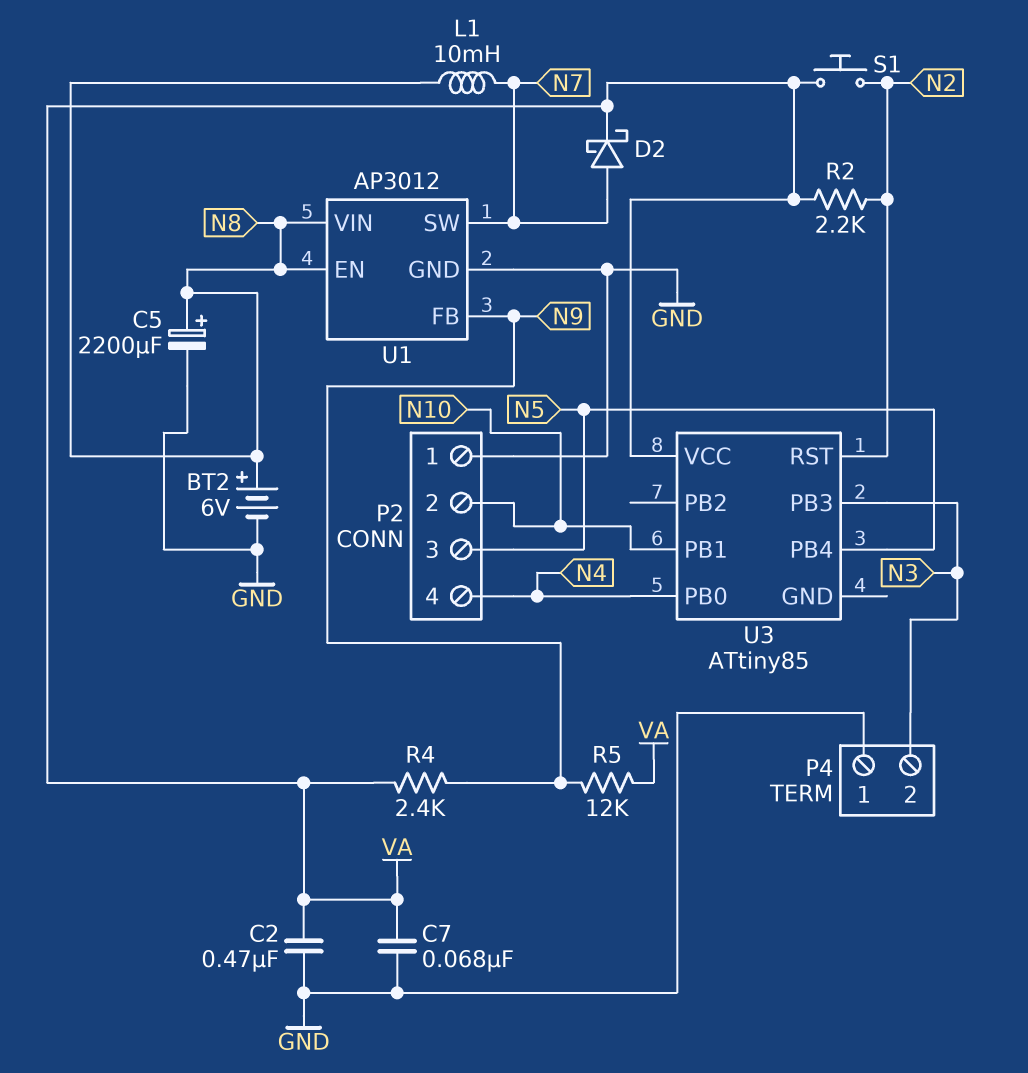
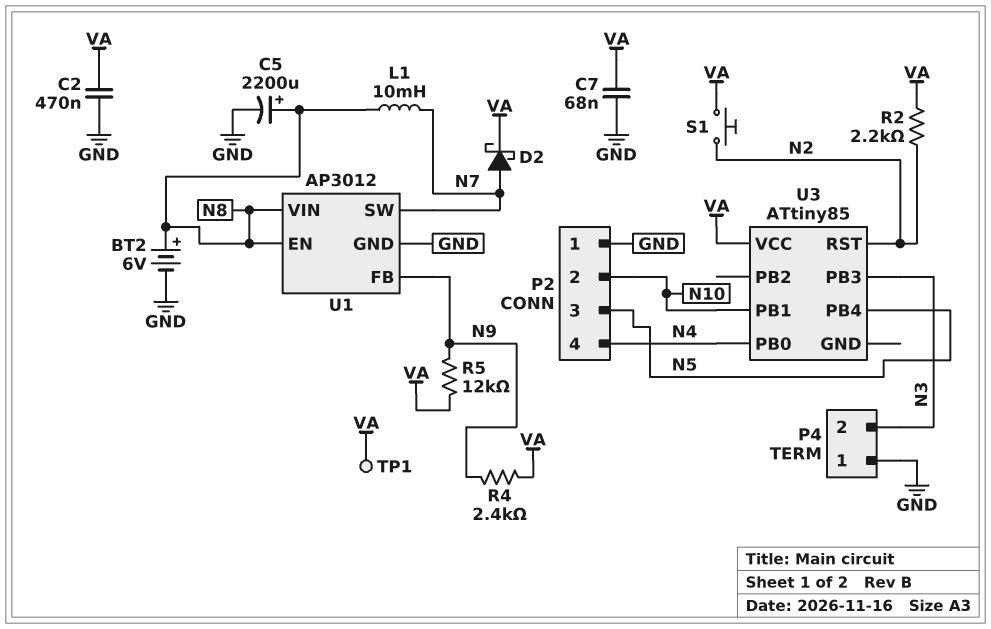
TP1: none -> test point (VA)

